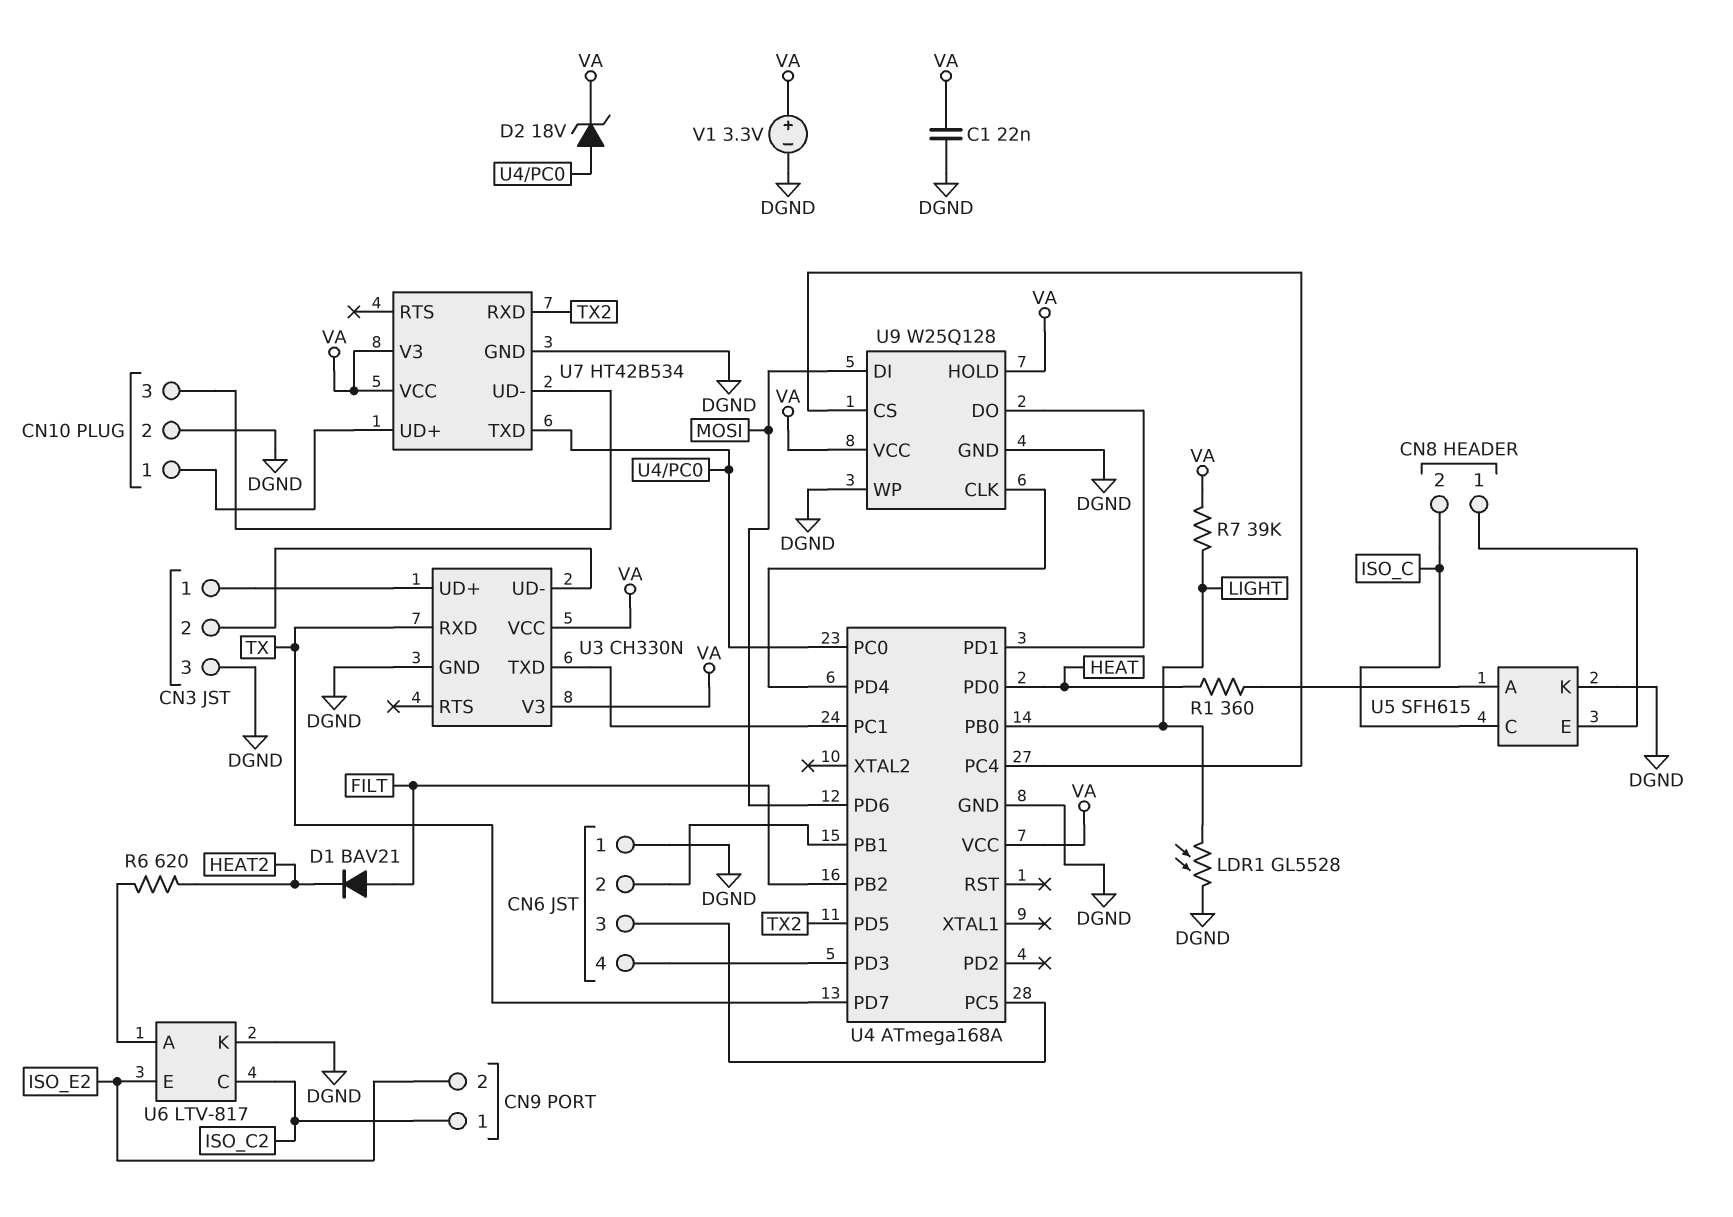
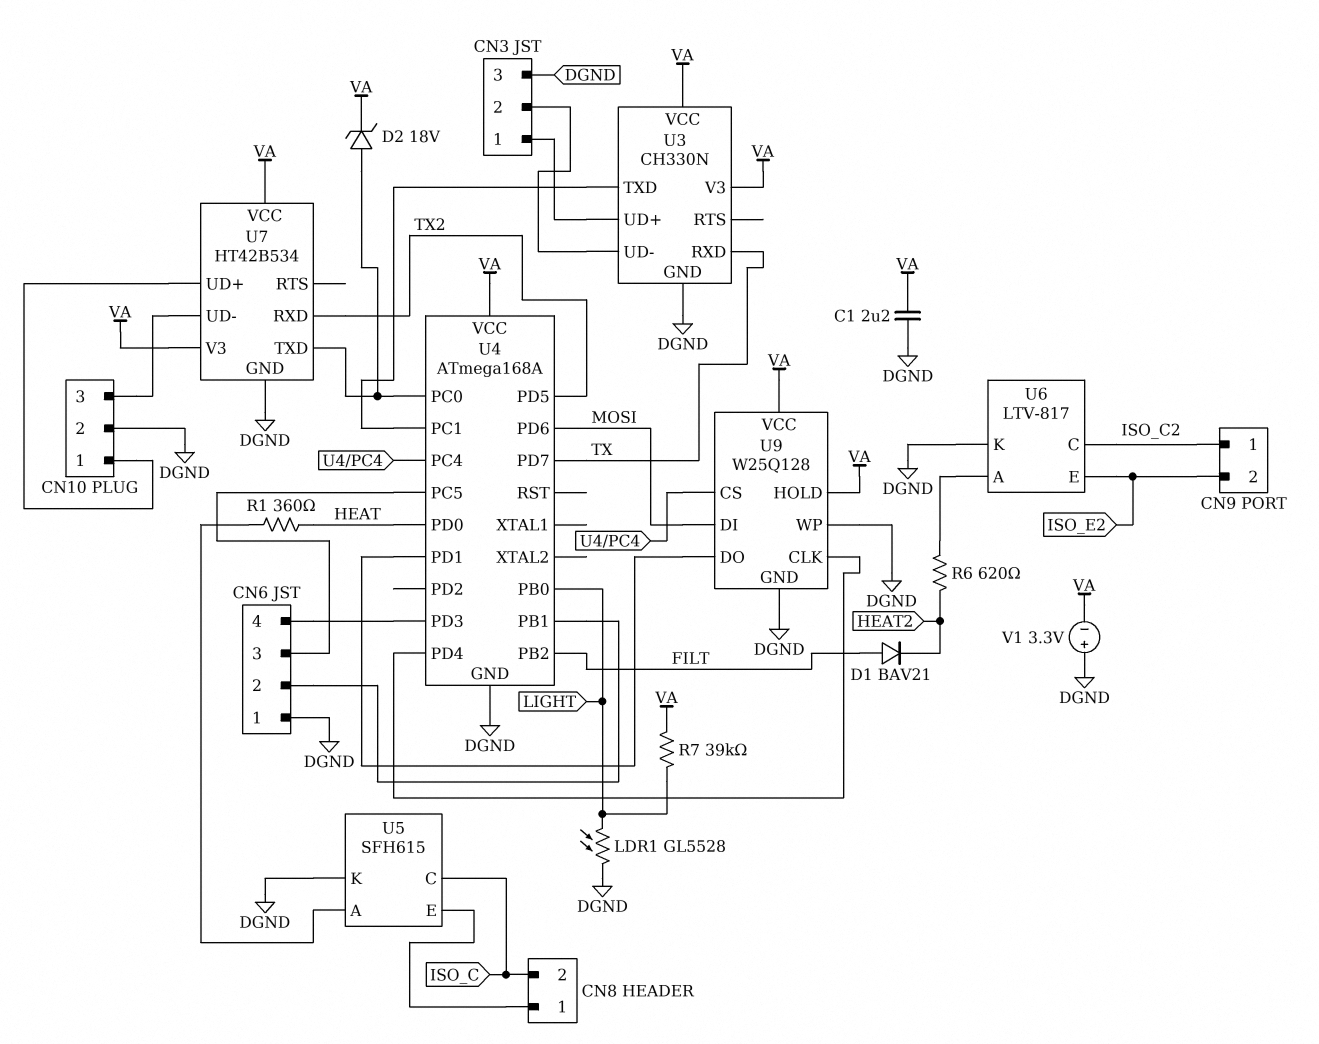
C1: 22nF (DGND, VA) -> 2.2uF (DGND, VA)
V1: 3.3V (plus VA, minus DGND) -> 3.3V (plus DGND, minus VA)

